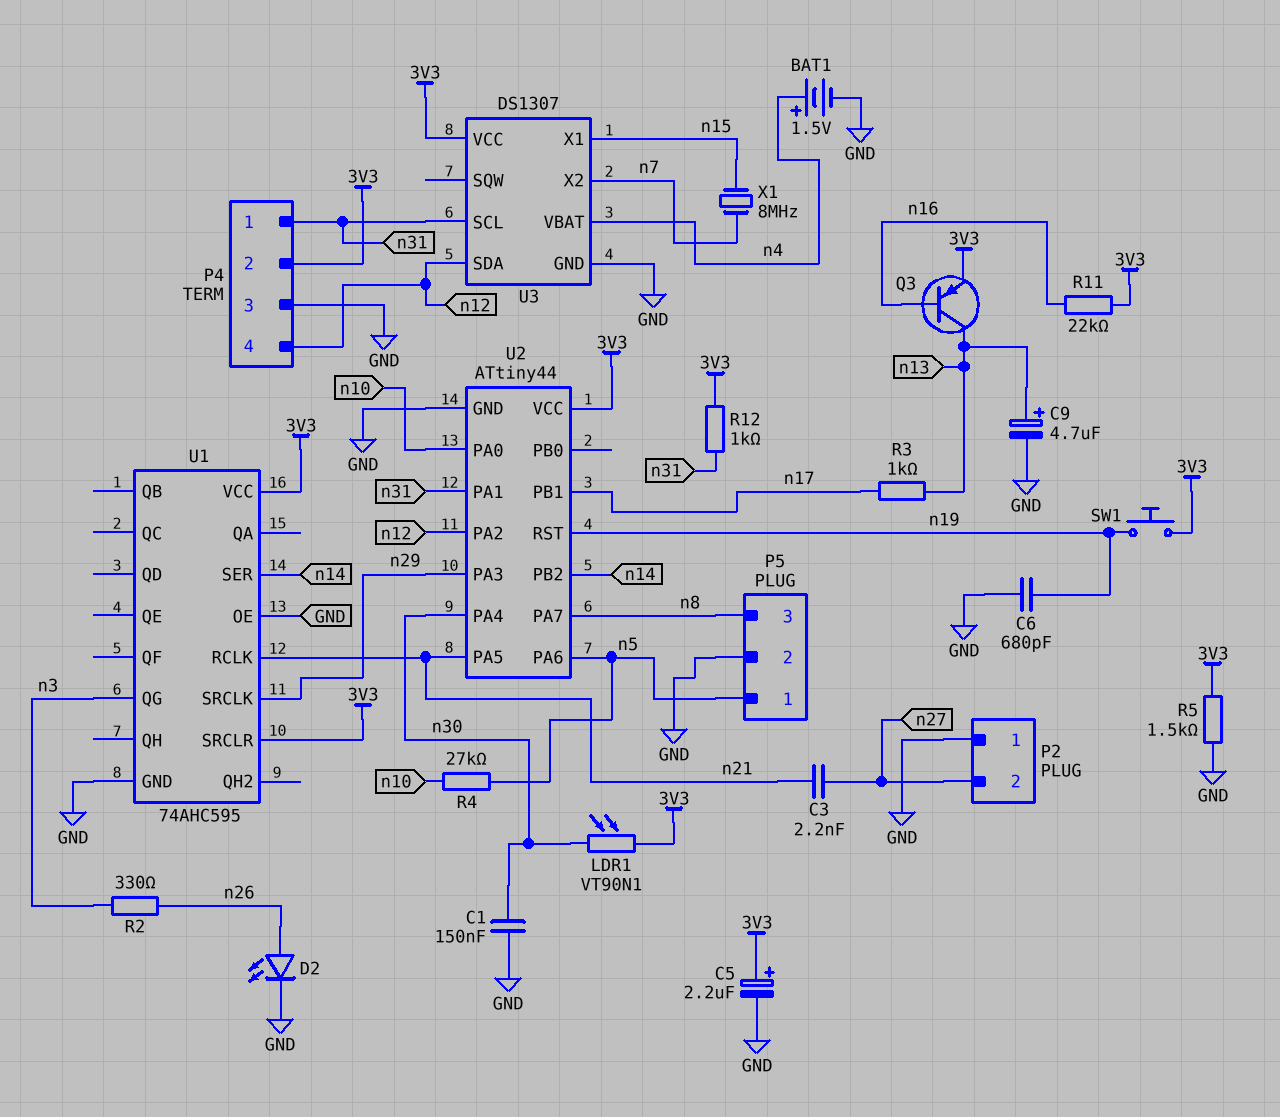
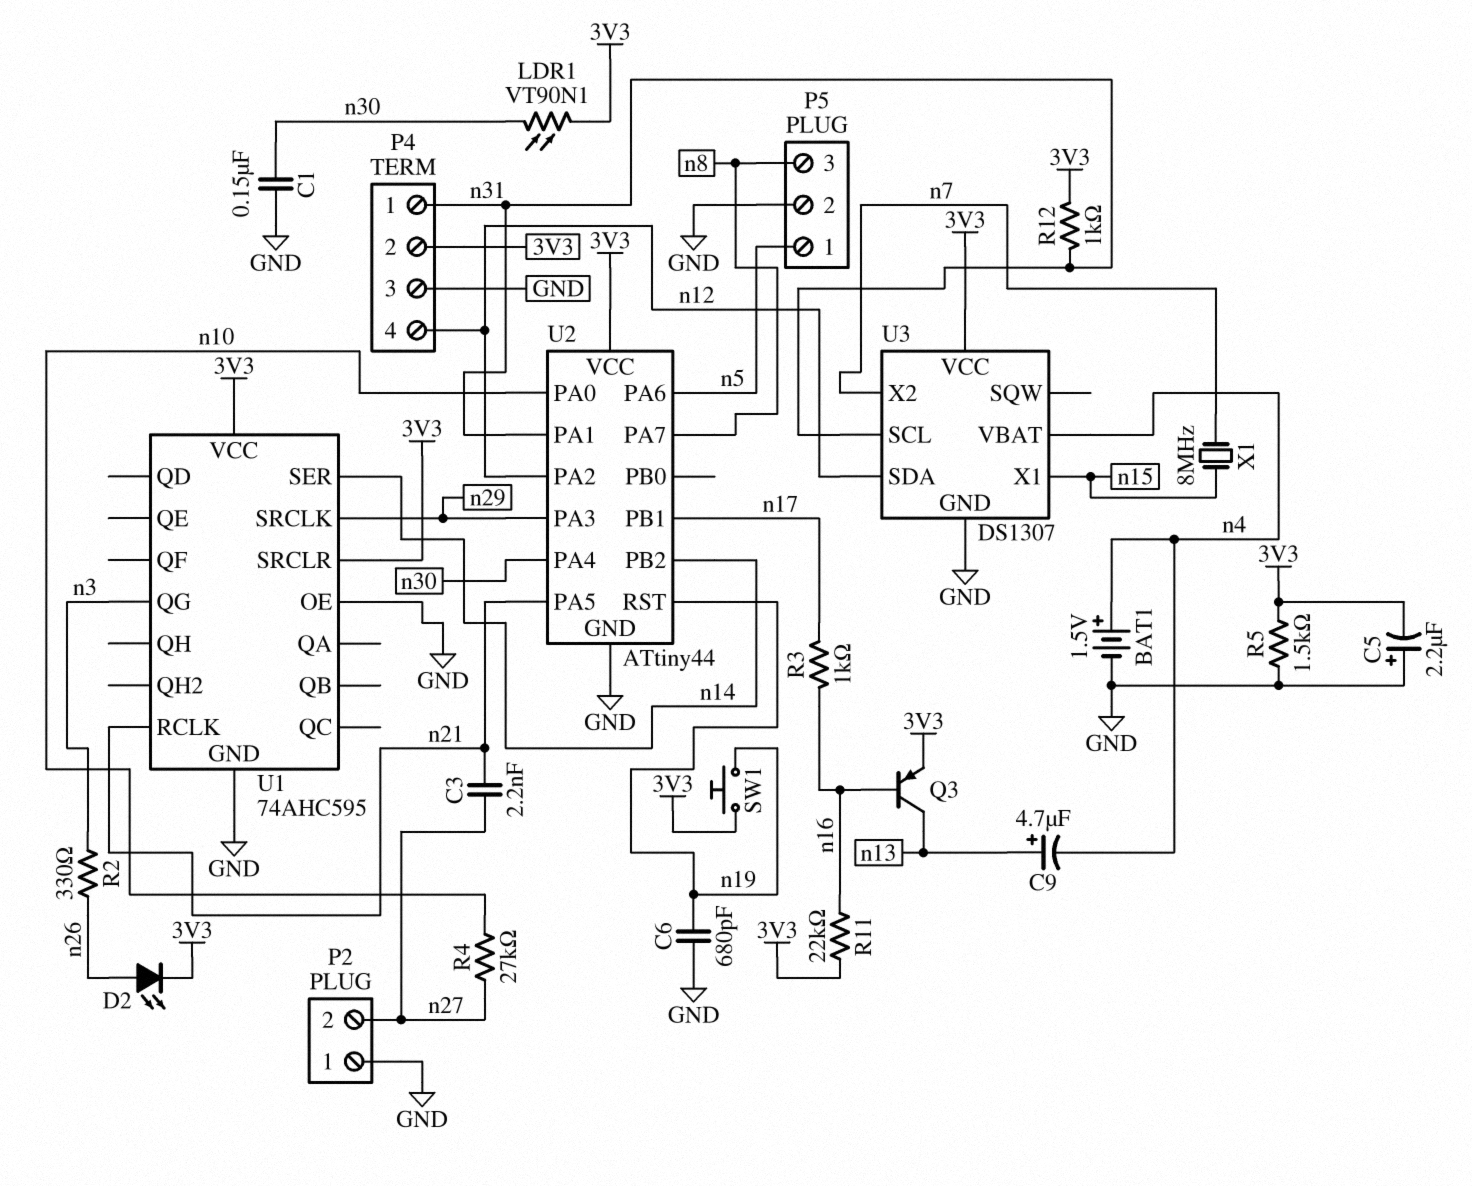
C5: 2.2uF (plus 3V3, minus GND) -> 2.2uF (plus GND, minus 3V3)
C9: 4.7uF (plus n13, minus GND) -> 4.7uF (plus n13, minus n4)
D2: LED (A n26, K GND) -> LED (A n26, K 3V3)
R3: 1k (n13, n17) -> 1k (n16, n17)
R4: 27k (n5, n10) -> 27k (n10, n27)

